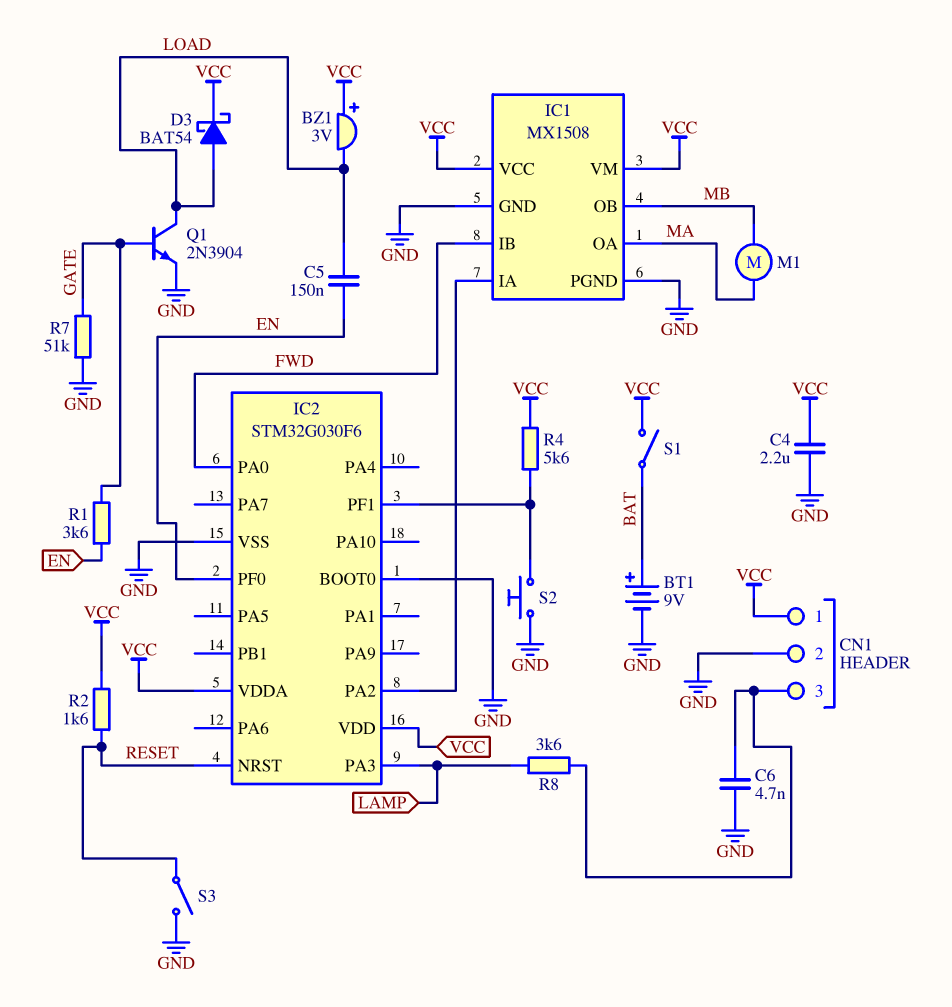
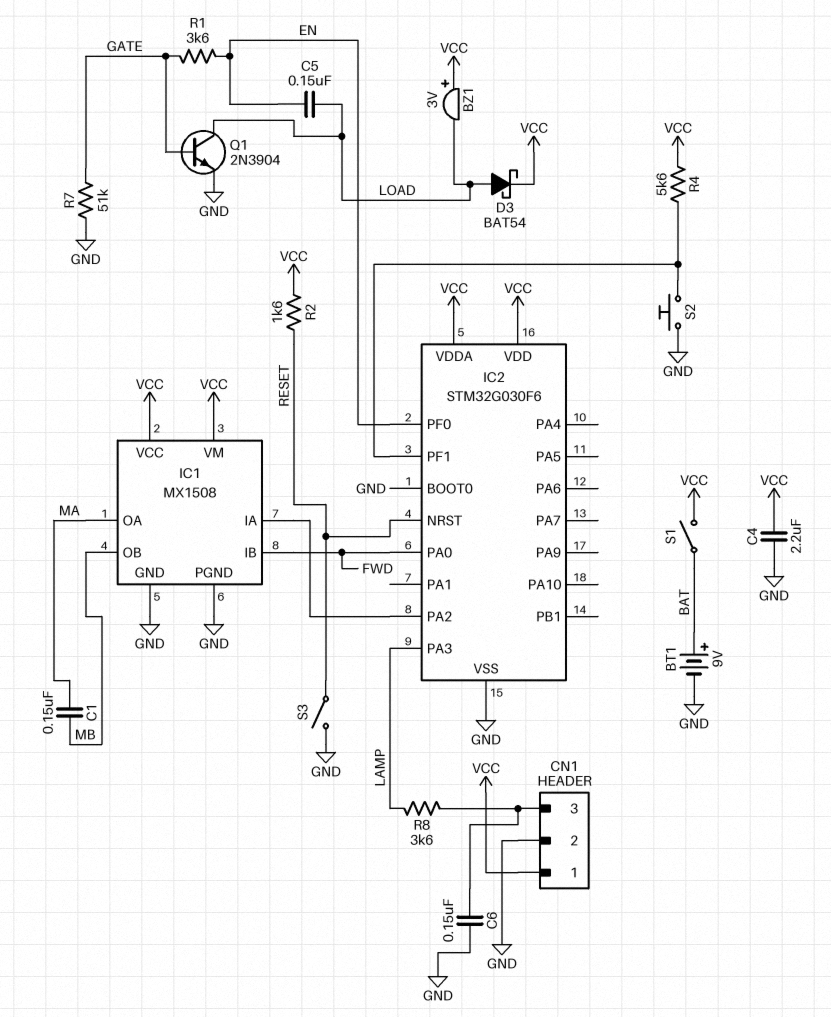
C1: none -> 150nF (MA, MB)
C6: 4.7nF (CN1/3, GND) -> 150nF (CN1/3, GND)
M1: motor (MA, MB) -> none

